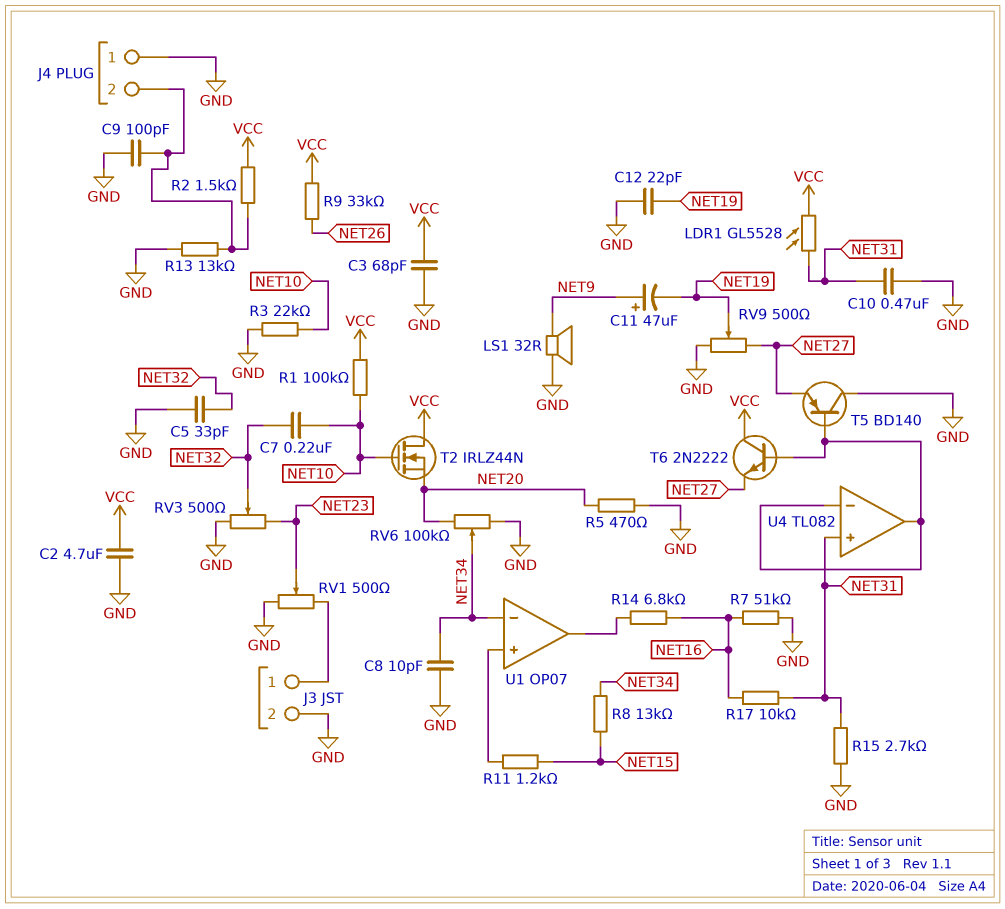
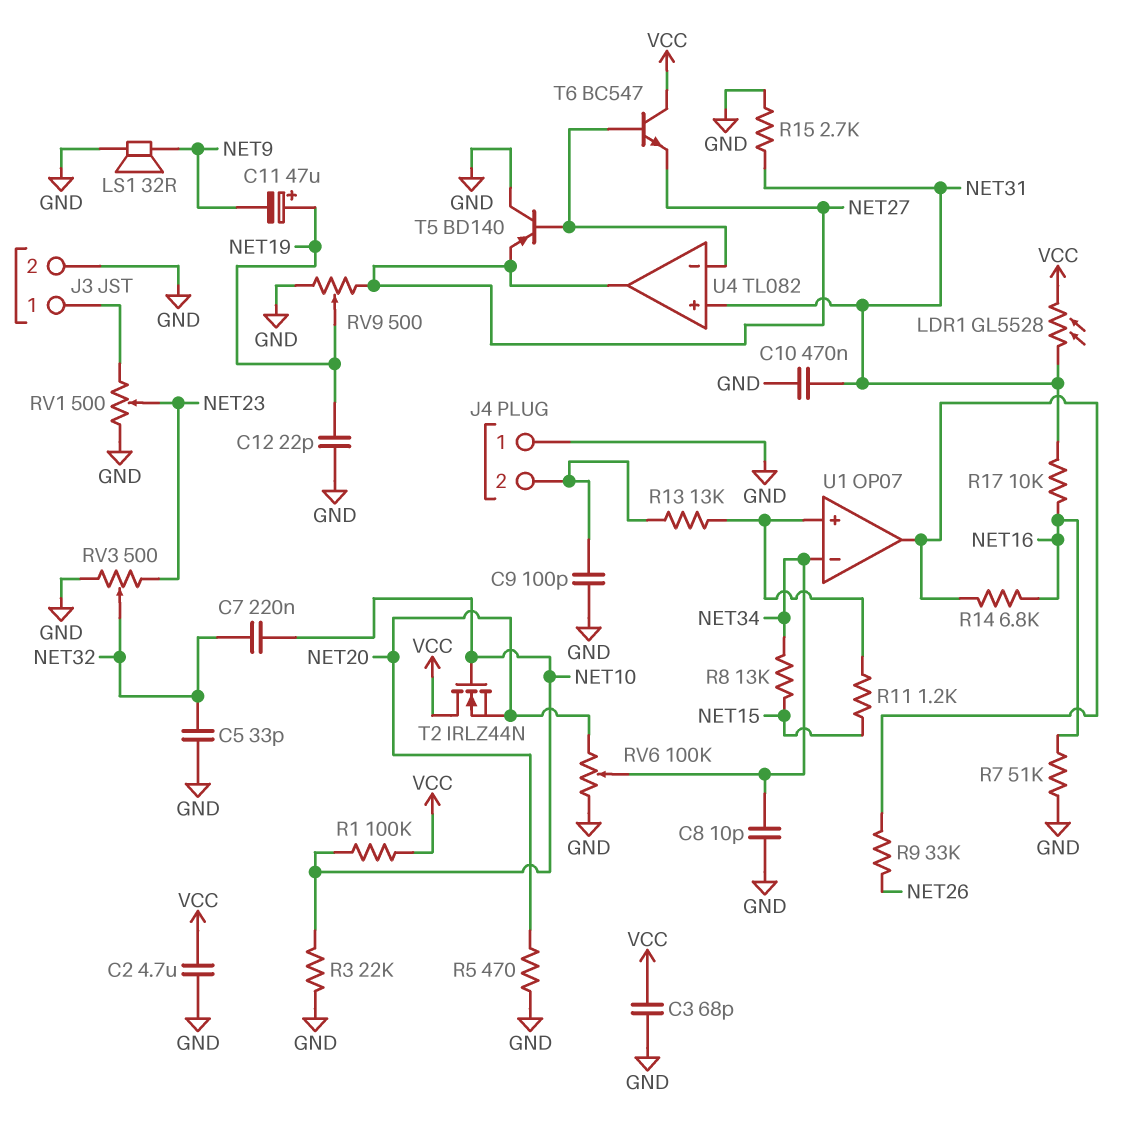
C11: 47uF (plus NET9, minus NET19) -> 47uF (plus NET19, minus NET9)
R2: 1.5k (J4/2, VCC) -> none
R9: 33k (NET26, VCC) -> 33k (NET26, U1/out)
R13: 13k (GND, J4/2) -> 13k (J4/2, U1/in+)
T6: NPN 2N2222 (B U4/in-, C VCC, E NET27) -> NPN BC547 (B U4/in-, C VCC, E NET27)
U4 pin out: U4/in- -> NET27

